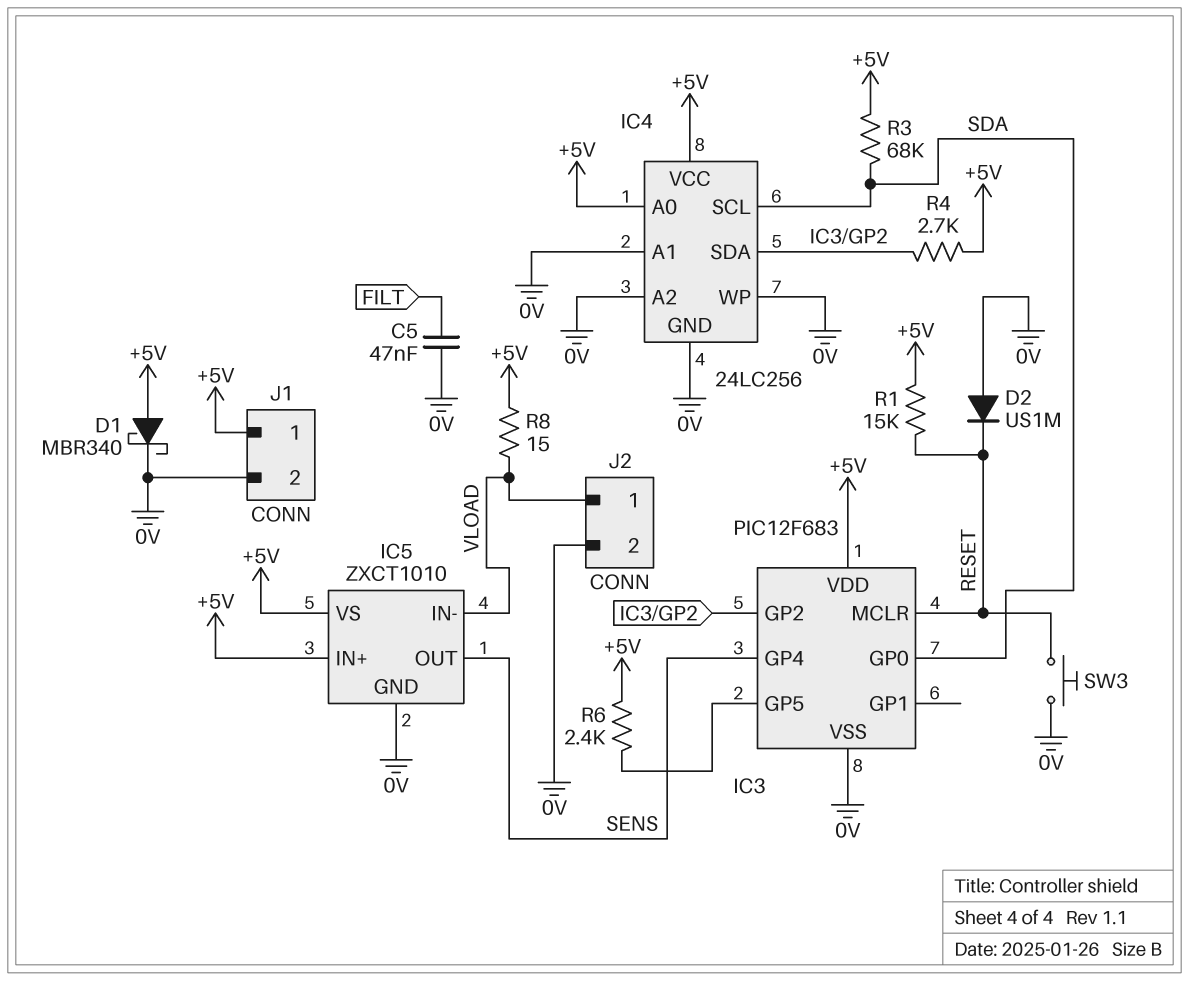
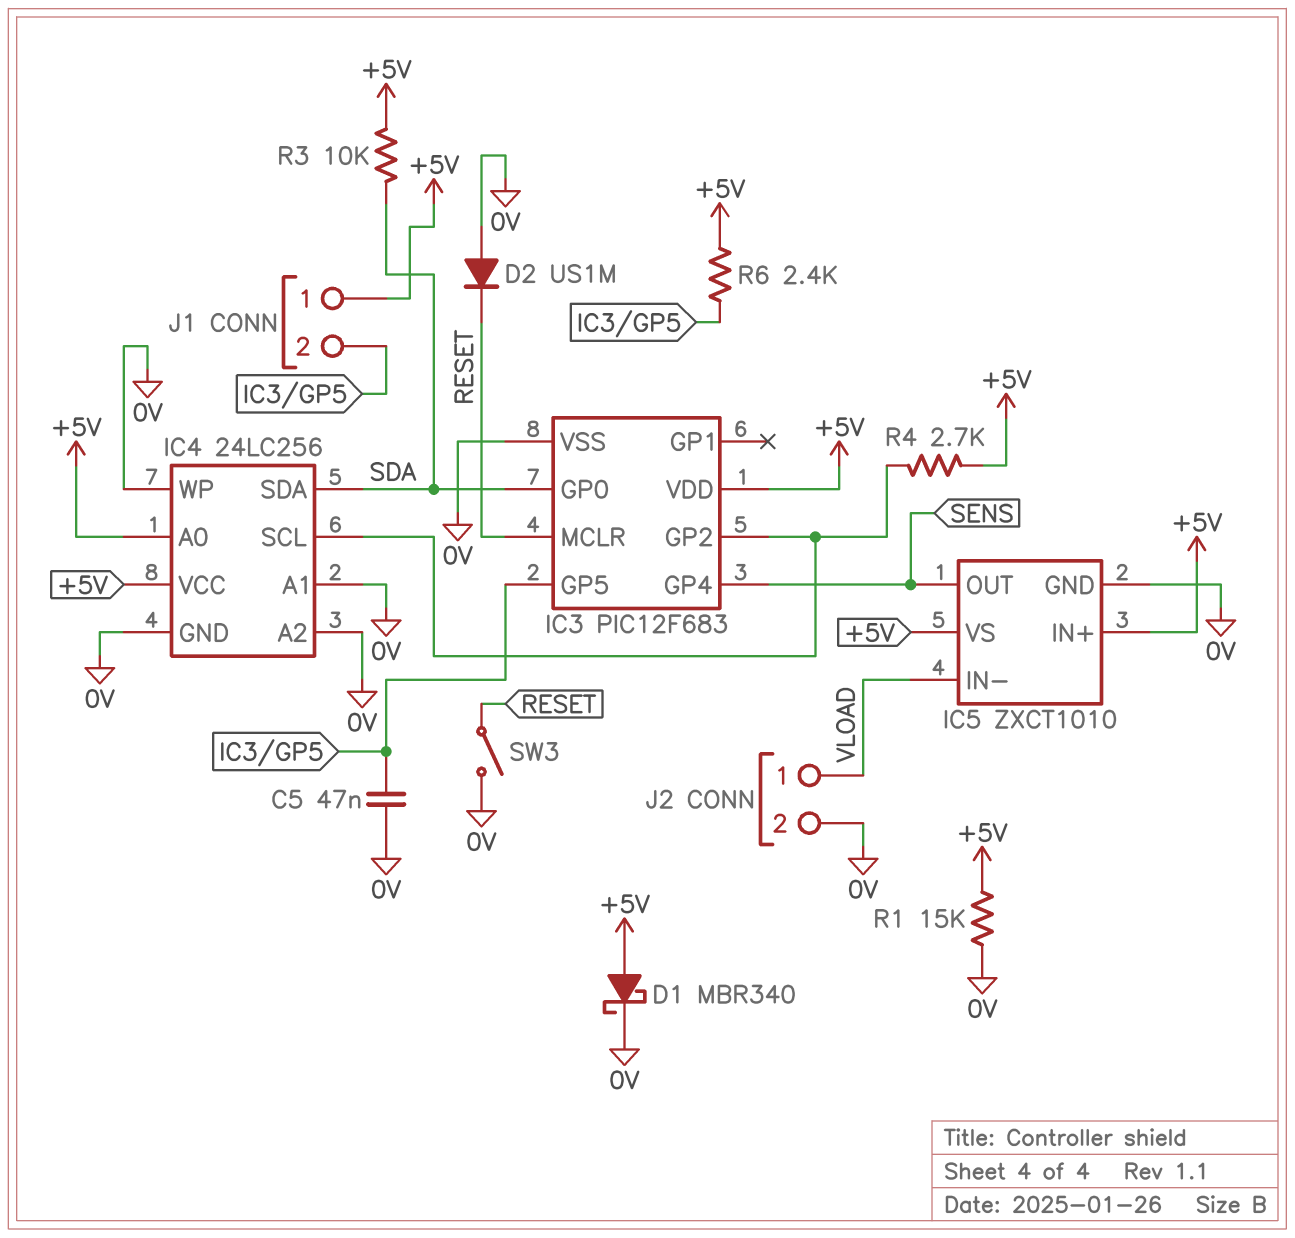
C5: 47nF (0V, FILT) -> 47nF (0V, IC3/GP5)
IC4 pin SCL: SDA -> IC3/GP2
IC4 pin SDA: IC3/GP2 -> SDA
J1 pin 2: 0V -> IC3/GP5
R1: 15k (+5V, RESET) -> 15k (+5V, 0V)
R3: 68k (+5V, SDA) -> 10k (+5V, SDA)
R8: 15 (+5V, VLOAD) -> none
SW3: button (0V, RESET) -> switch (0V, RESET)

